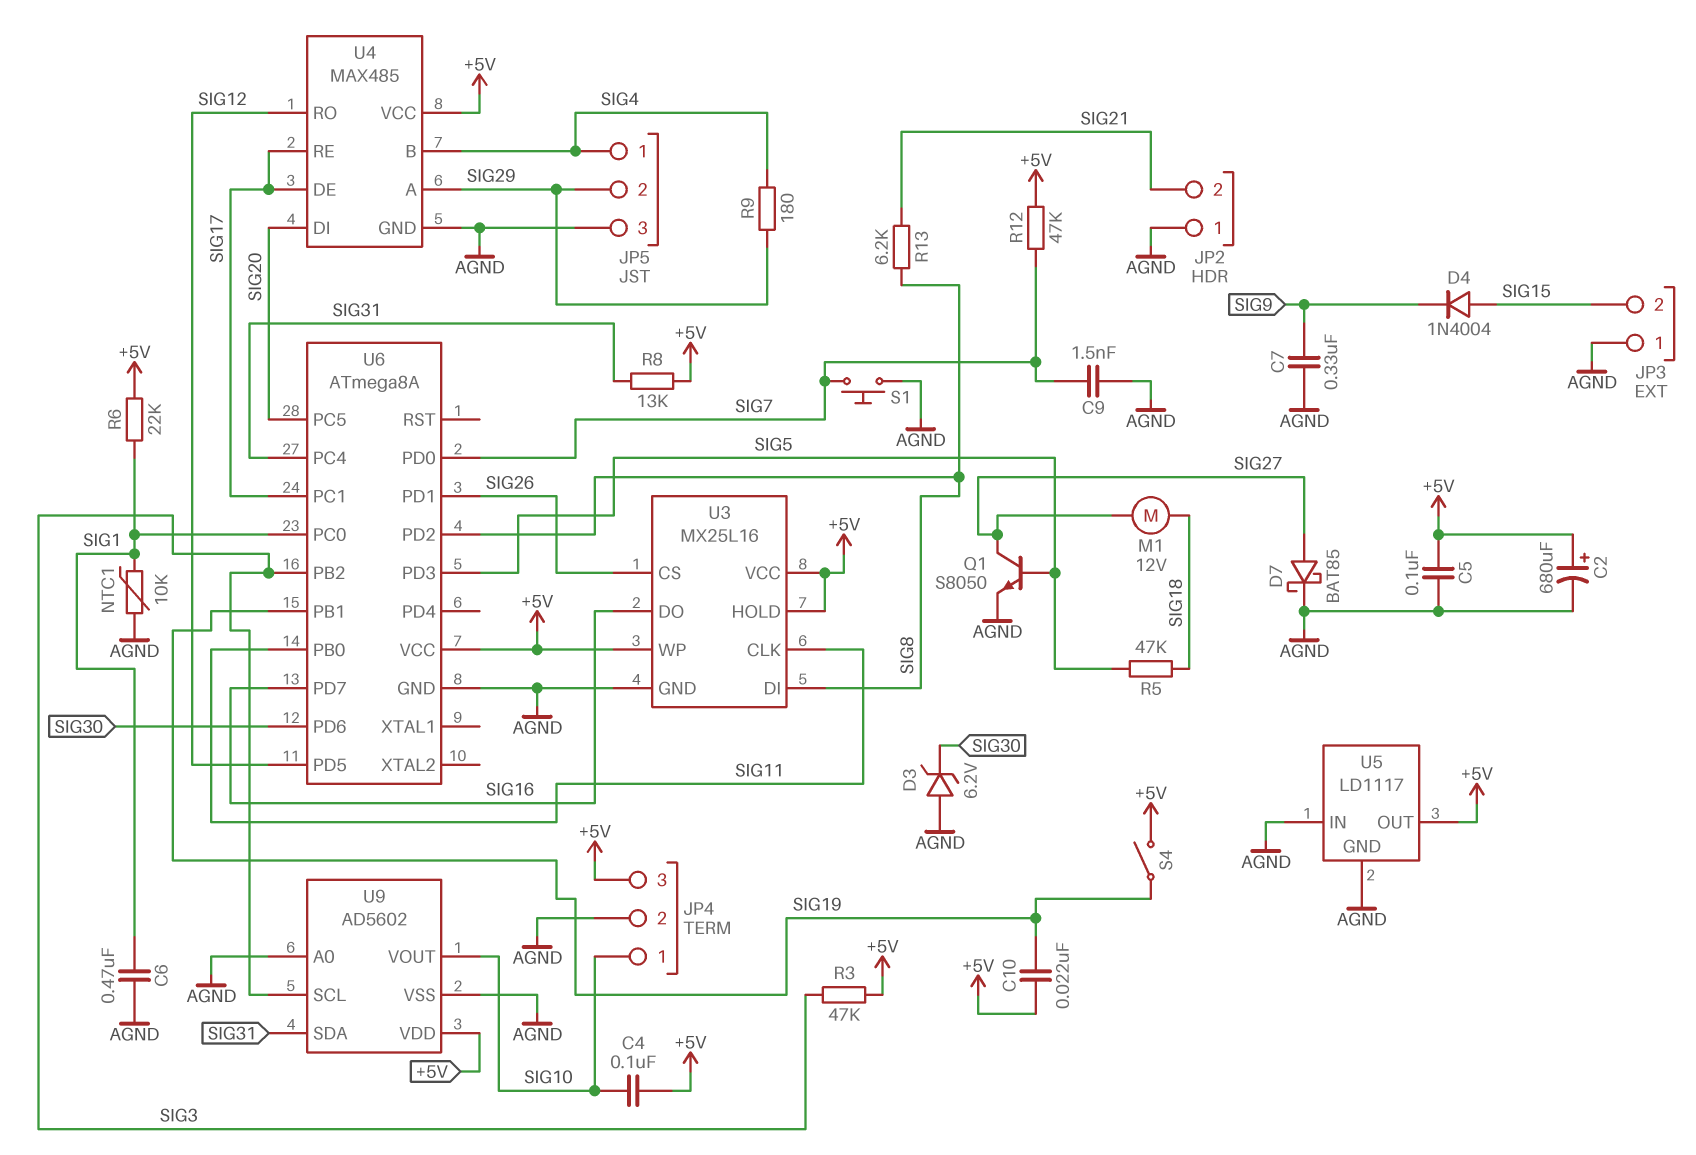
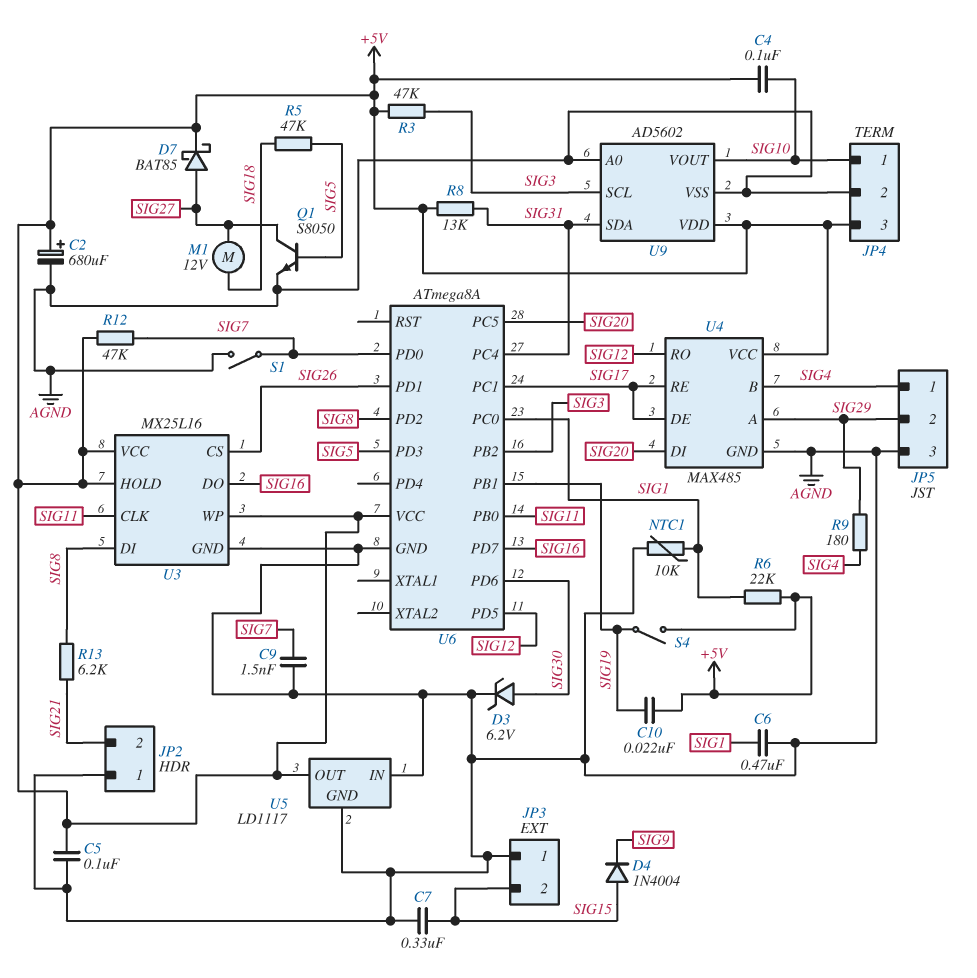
C7: 330nF (AGND, SIG9) -> 330nF (AGND, SIG15)
D3: zener 6.2V (A AGND, K SIG30) -> zener 6.2V (A SIG30, K AGND)
D7: schottky BAT85 (A SIG27, K AGND) -> schottky BAT85 (A SIG27, K +5V)
S1: button (AGND, SIG7) -> switch (AGND, SIG7)

